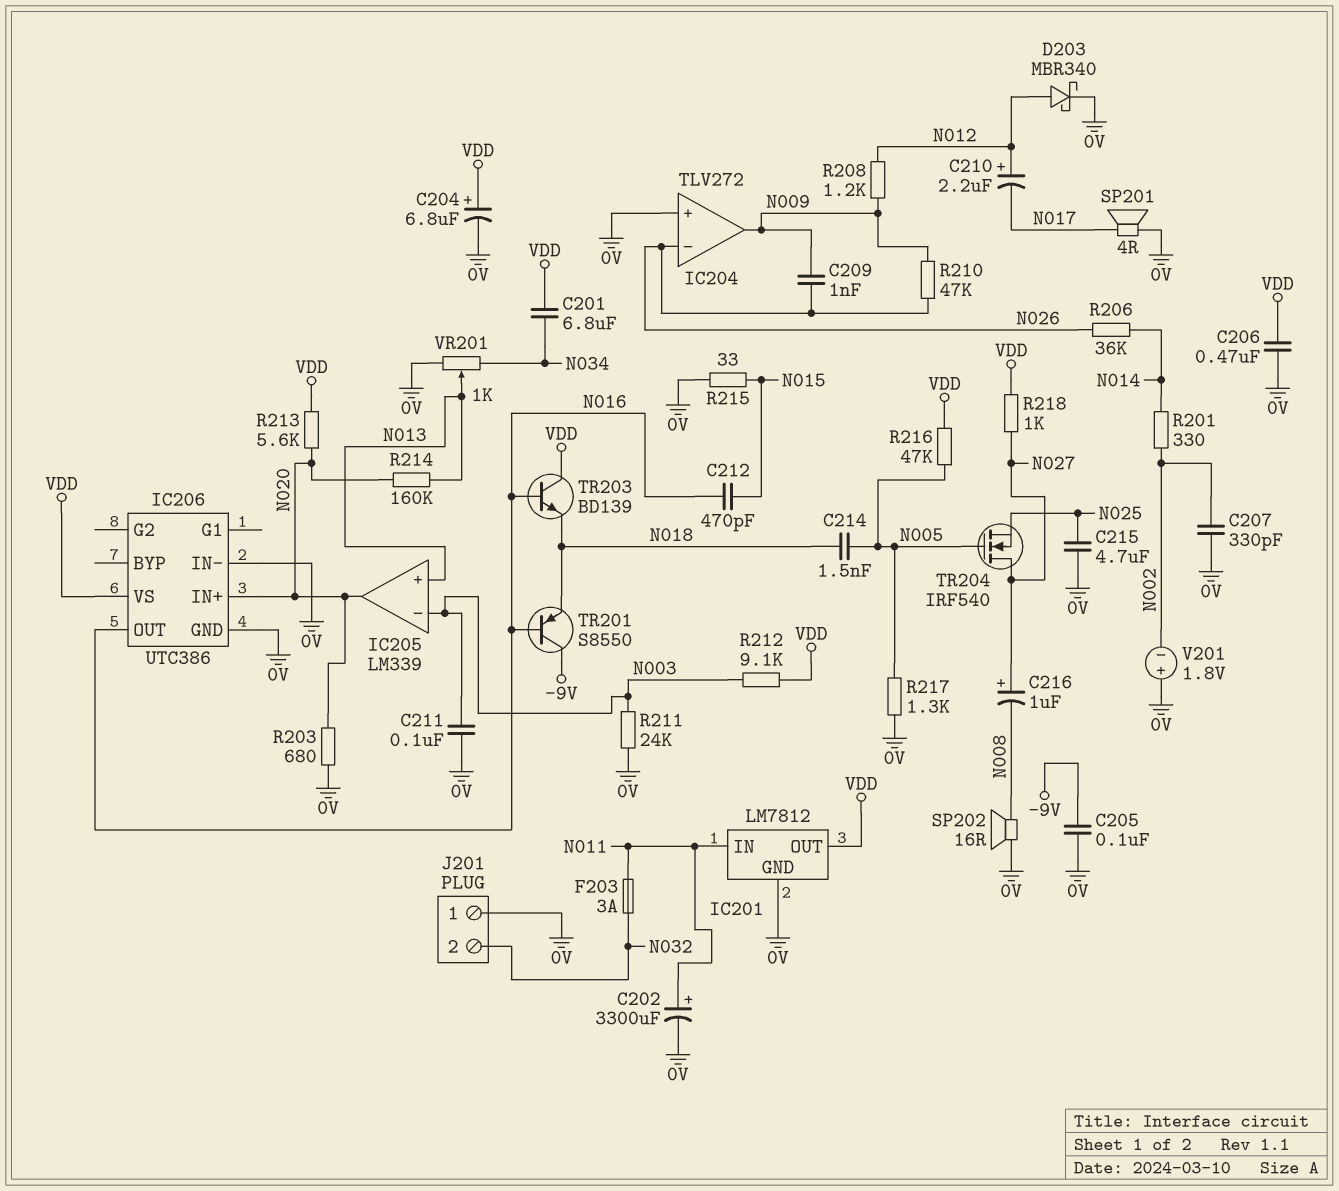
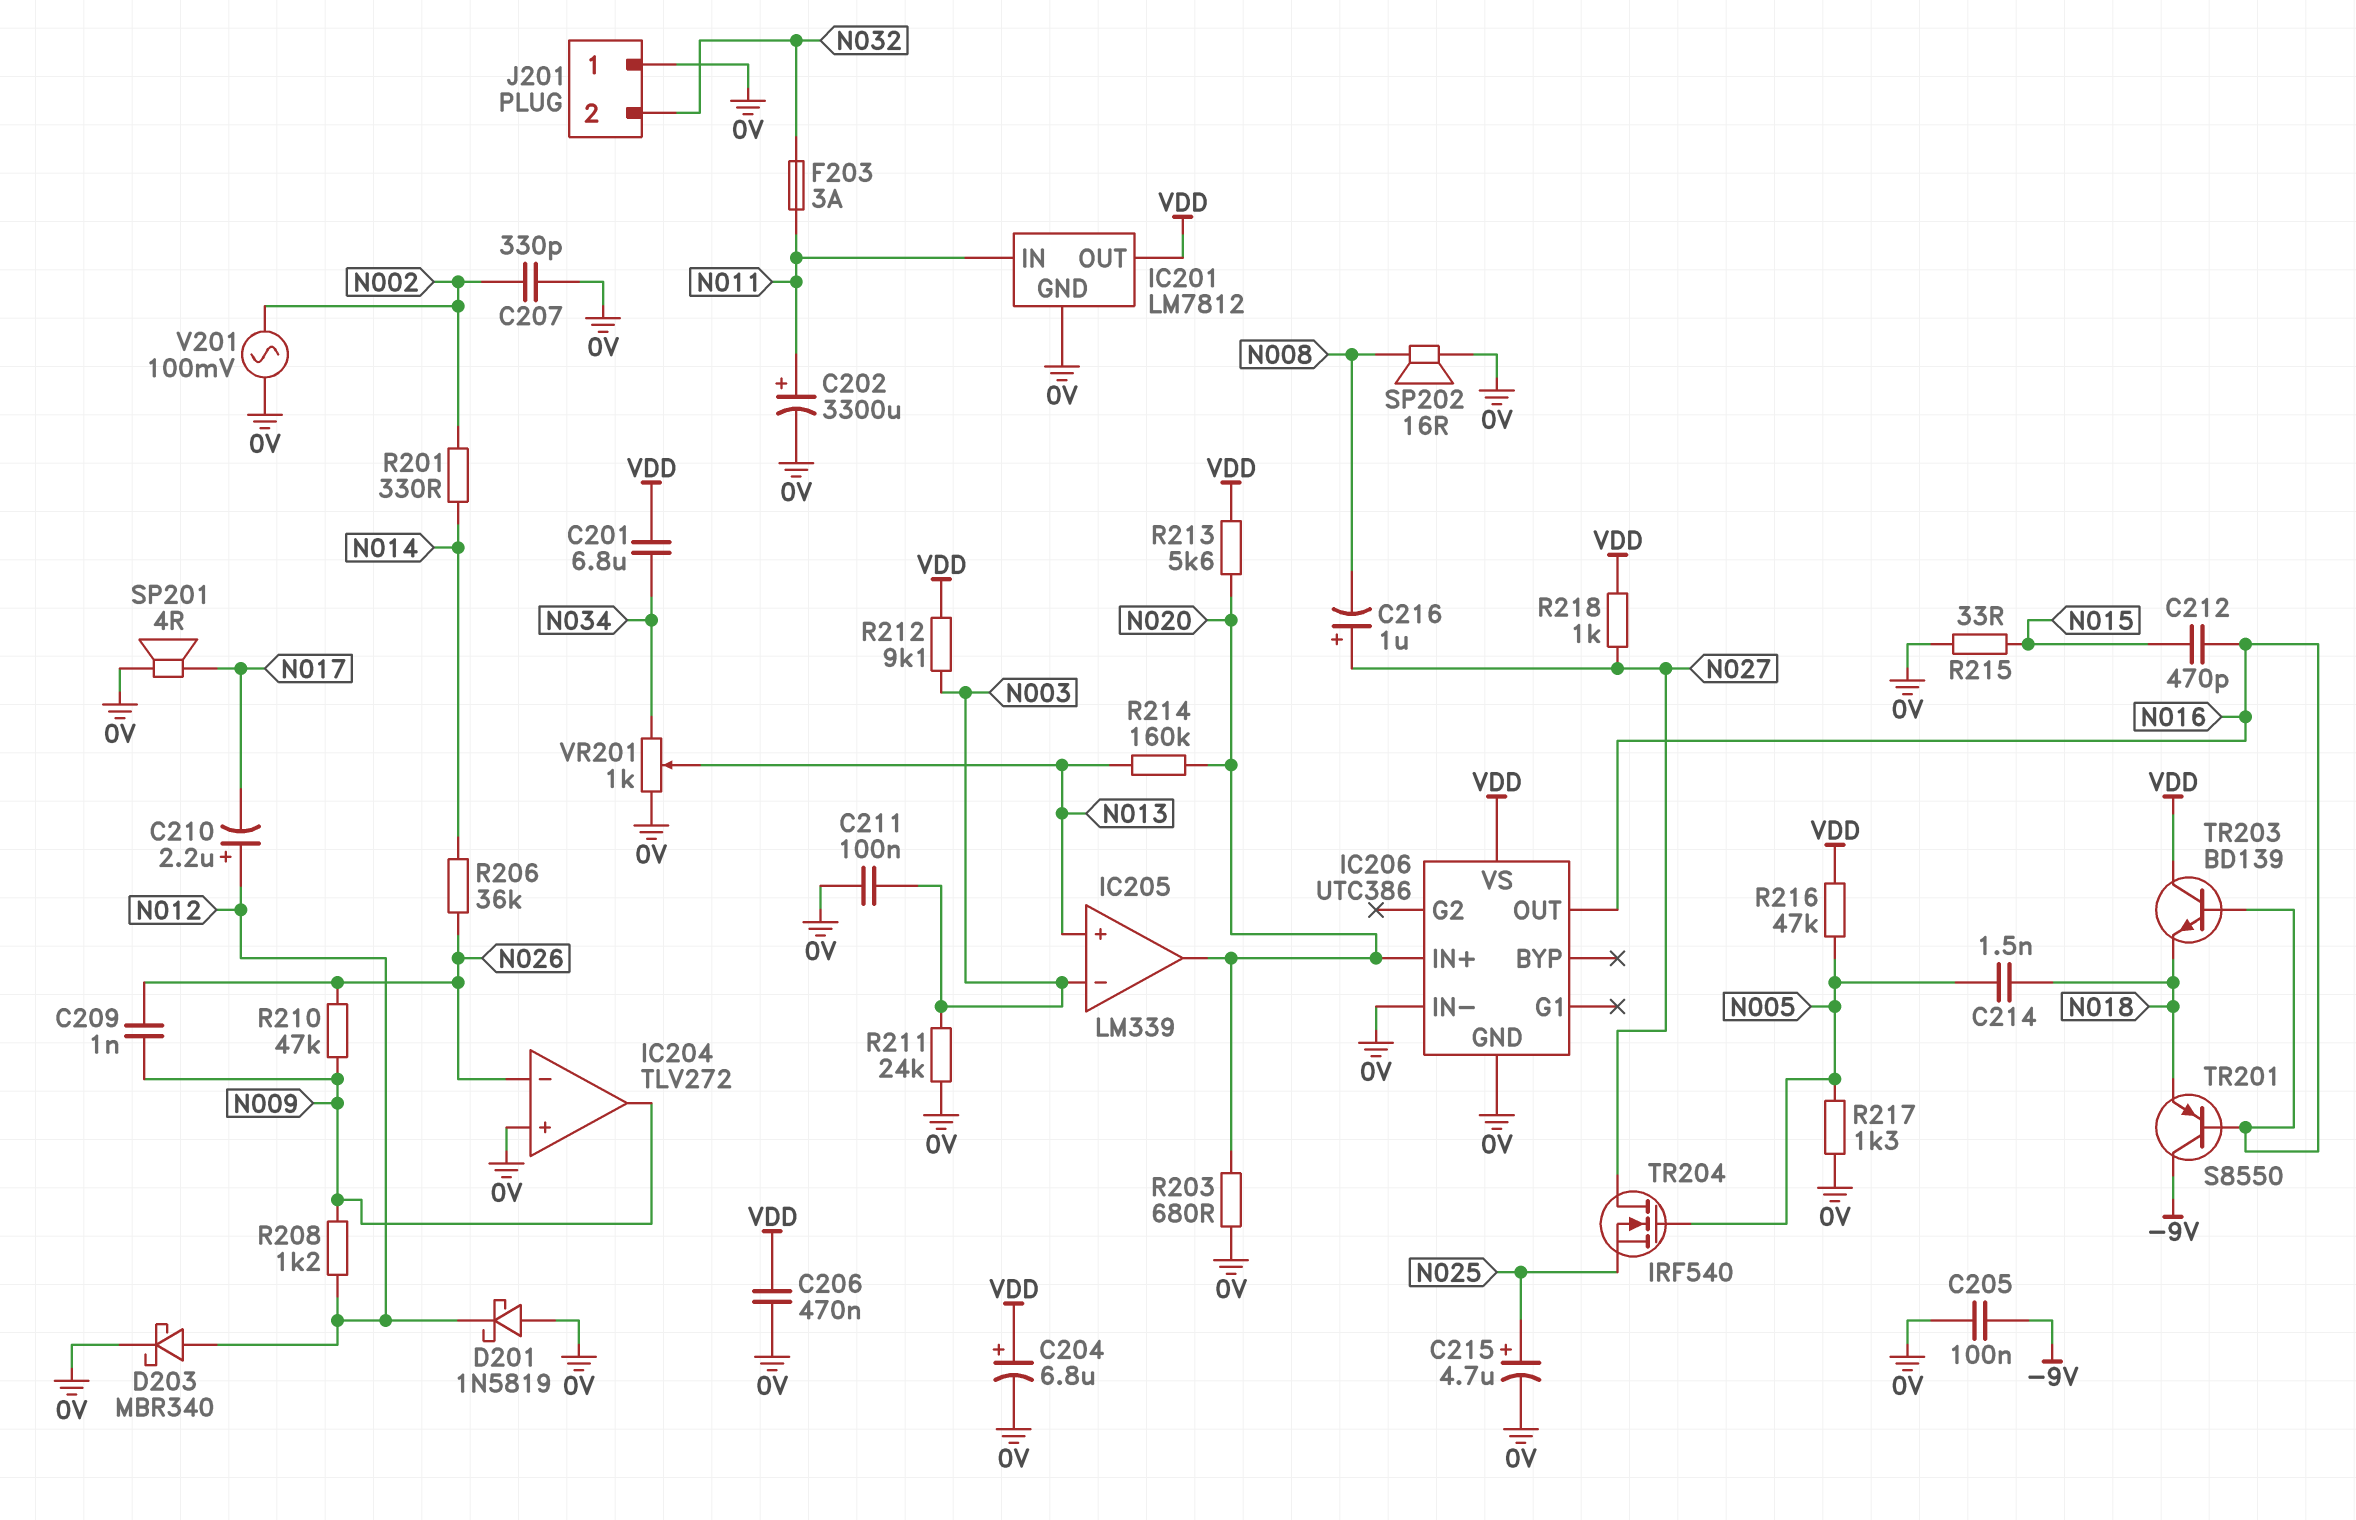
C215: 4.7uF (0V, N025) -> 4.7uF (plus N025, minus 0V)
D201: none -> schottky 1N5819 (A 0V, K N012)
V201: 1.8V (plus 0V, minus N002) -> AC 100mV (0V, N002)

